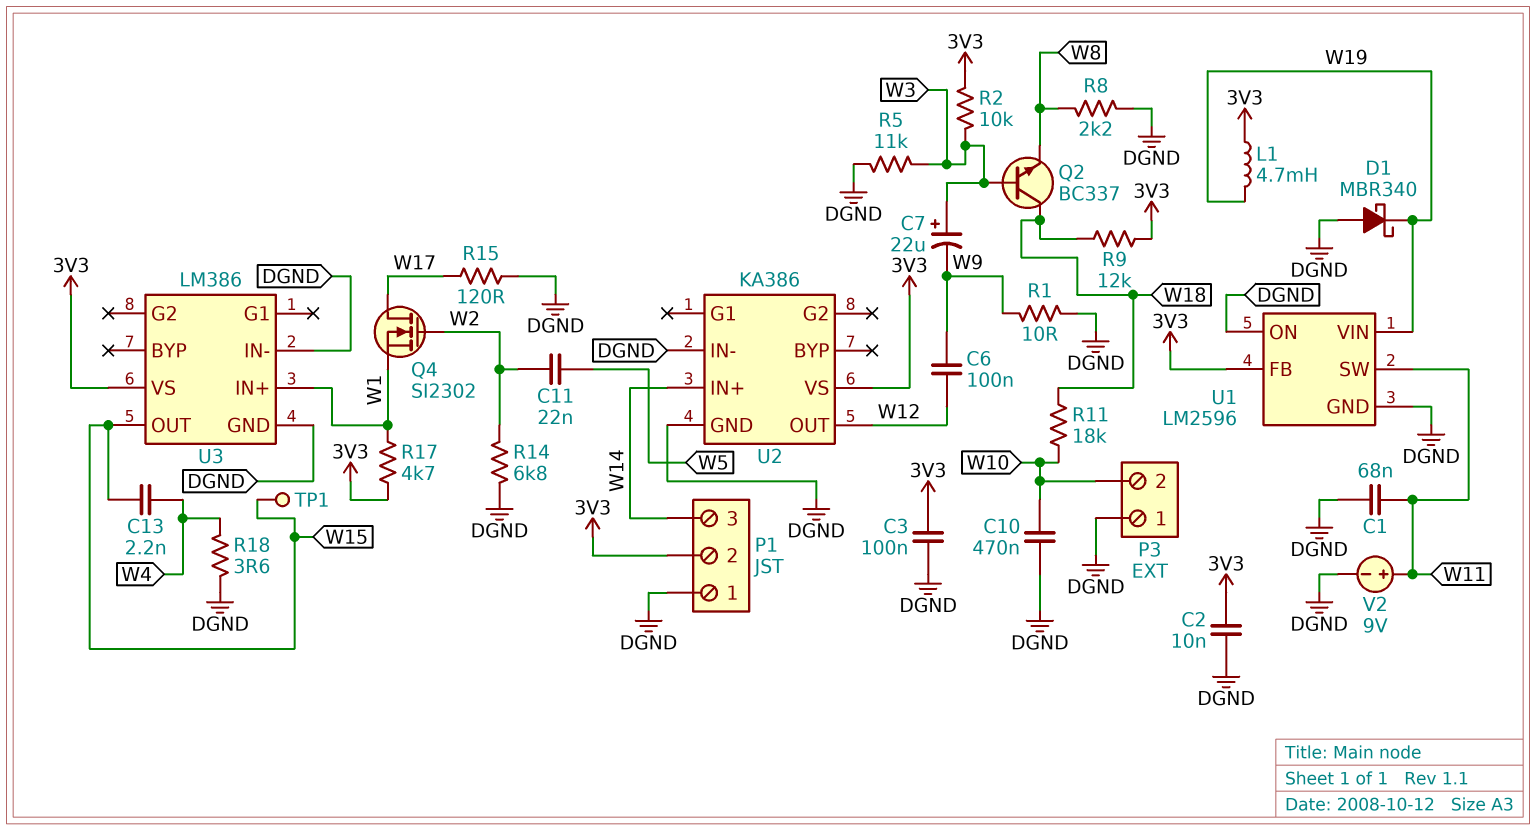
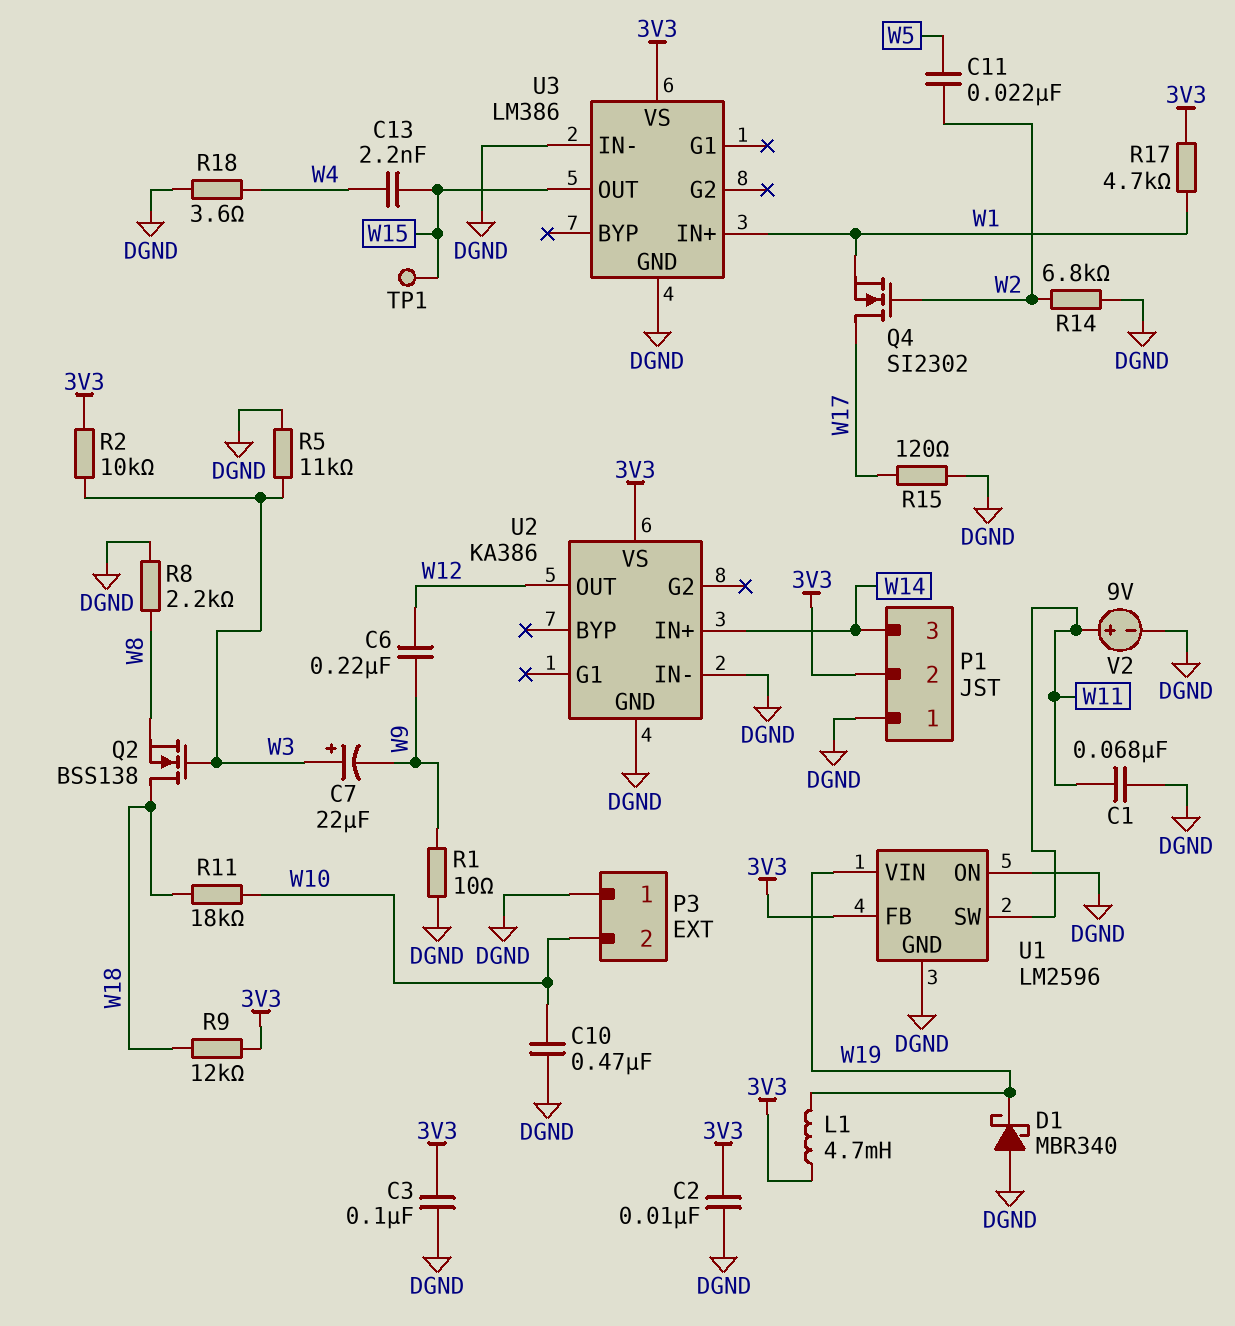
C6: 100nF (W9, W12) -> 220nF (W9, W12)
Q2: NPN BC337 (B W3, C W18, E W8) -> NMOS BSS138 (G W3, D W18, S W8)

